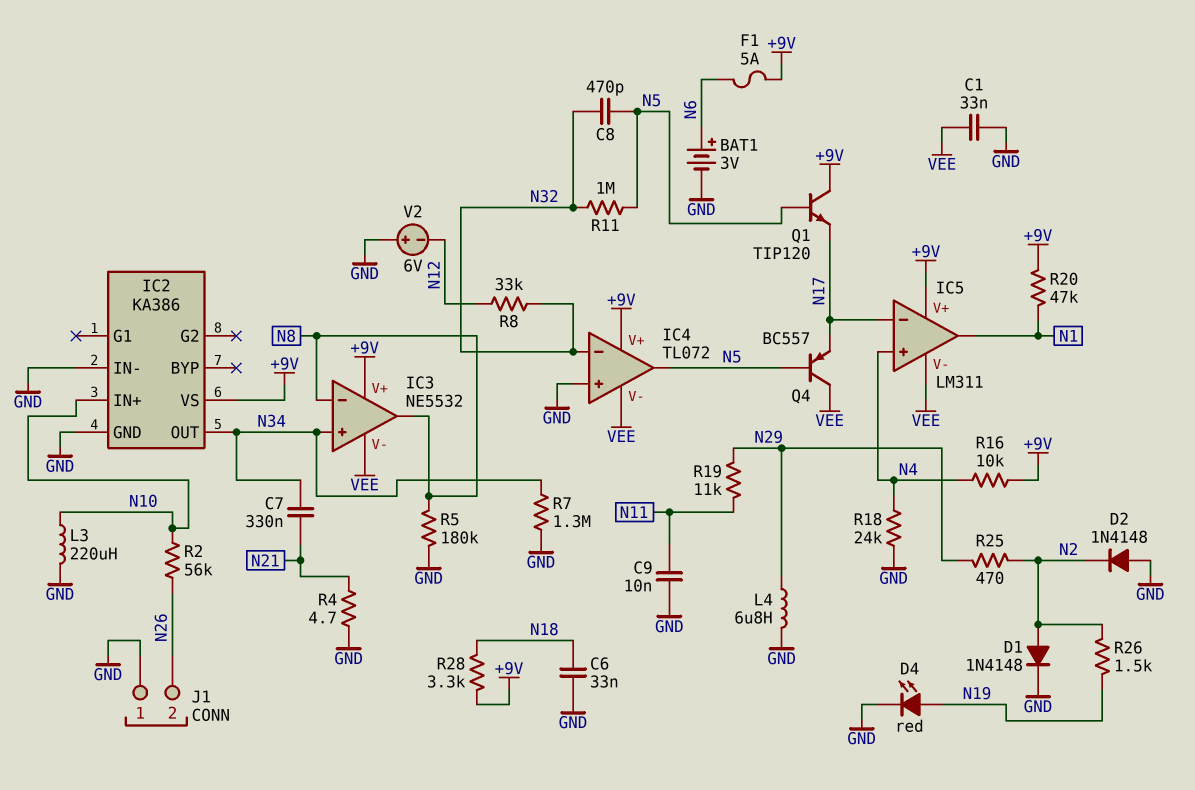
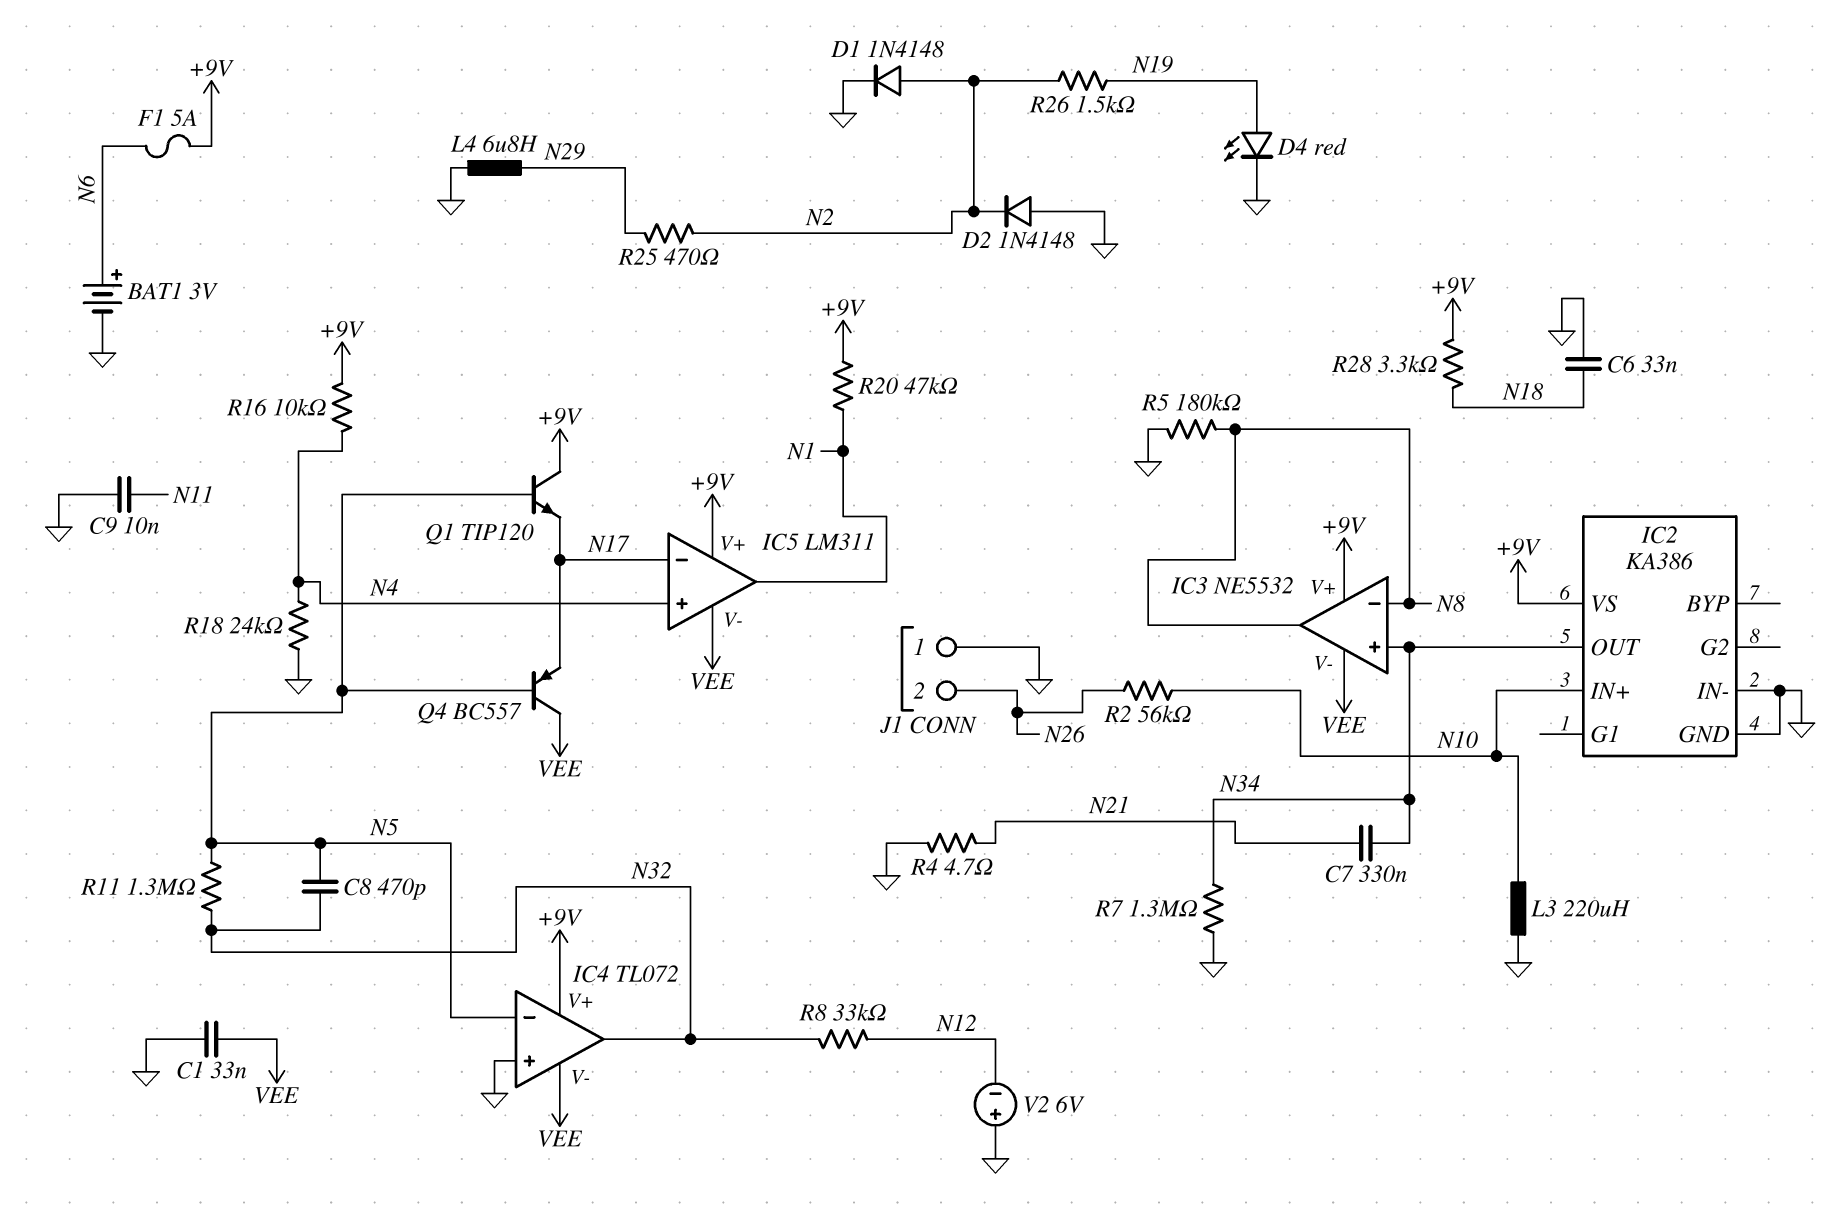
IC4 pin in-: N32 -> N5
IC4 pin out: N5 -> N32
R11: 1M (N5, N32) -> 1.3M (N5, N32)
R19: 11k (N11, N29) -> none

